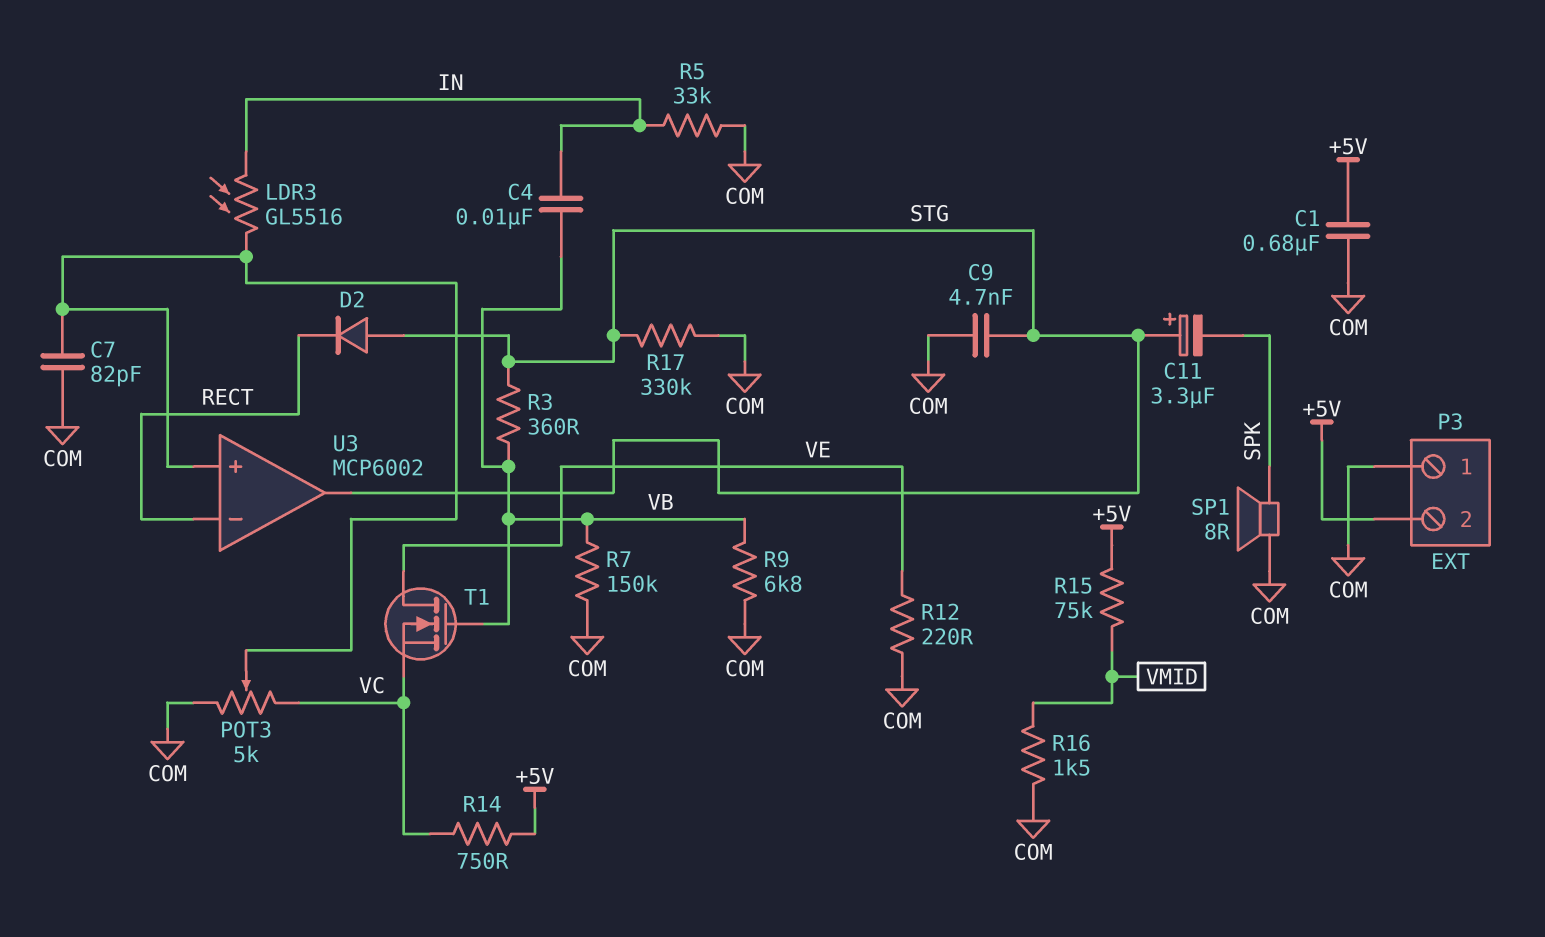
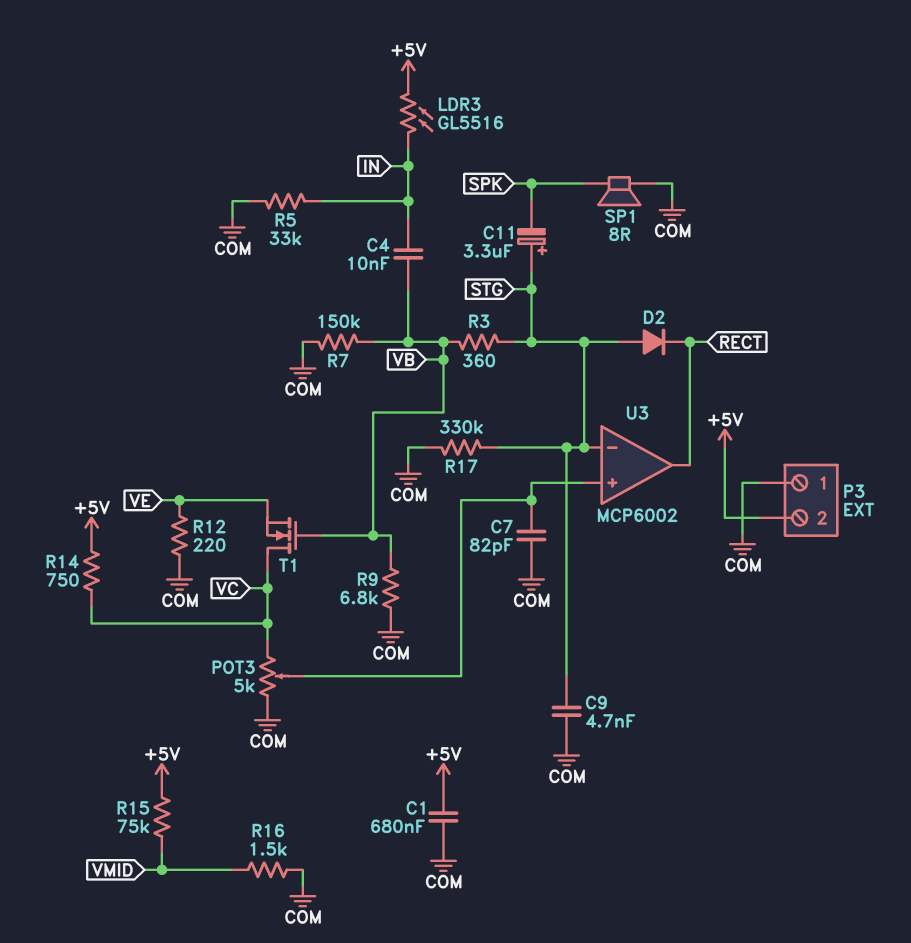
LDR3: GL5516 (IN, U3/in+) -> GL5516 (+5V, IN)
T1: NMOS (G VB, D VE, S VC) -> NMOS (G VB, D VC, S VE)
U3 pin in-: RECT -> STG
U3 pin out: STG -> RECT

